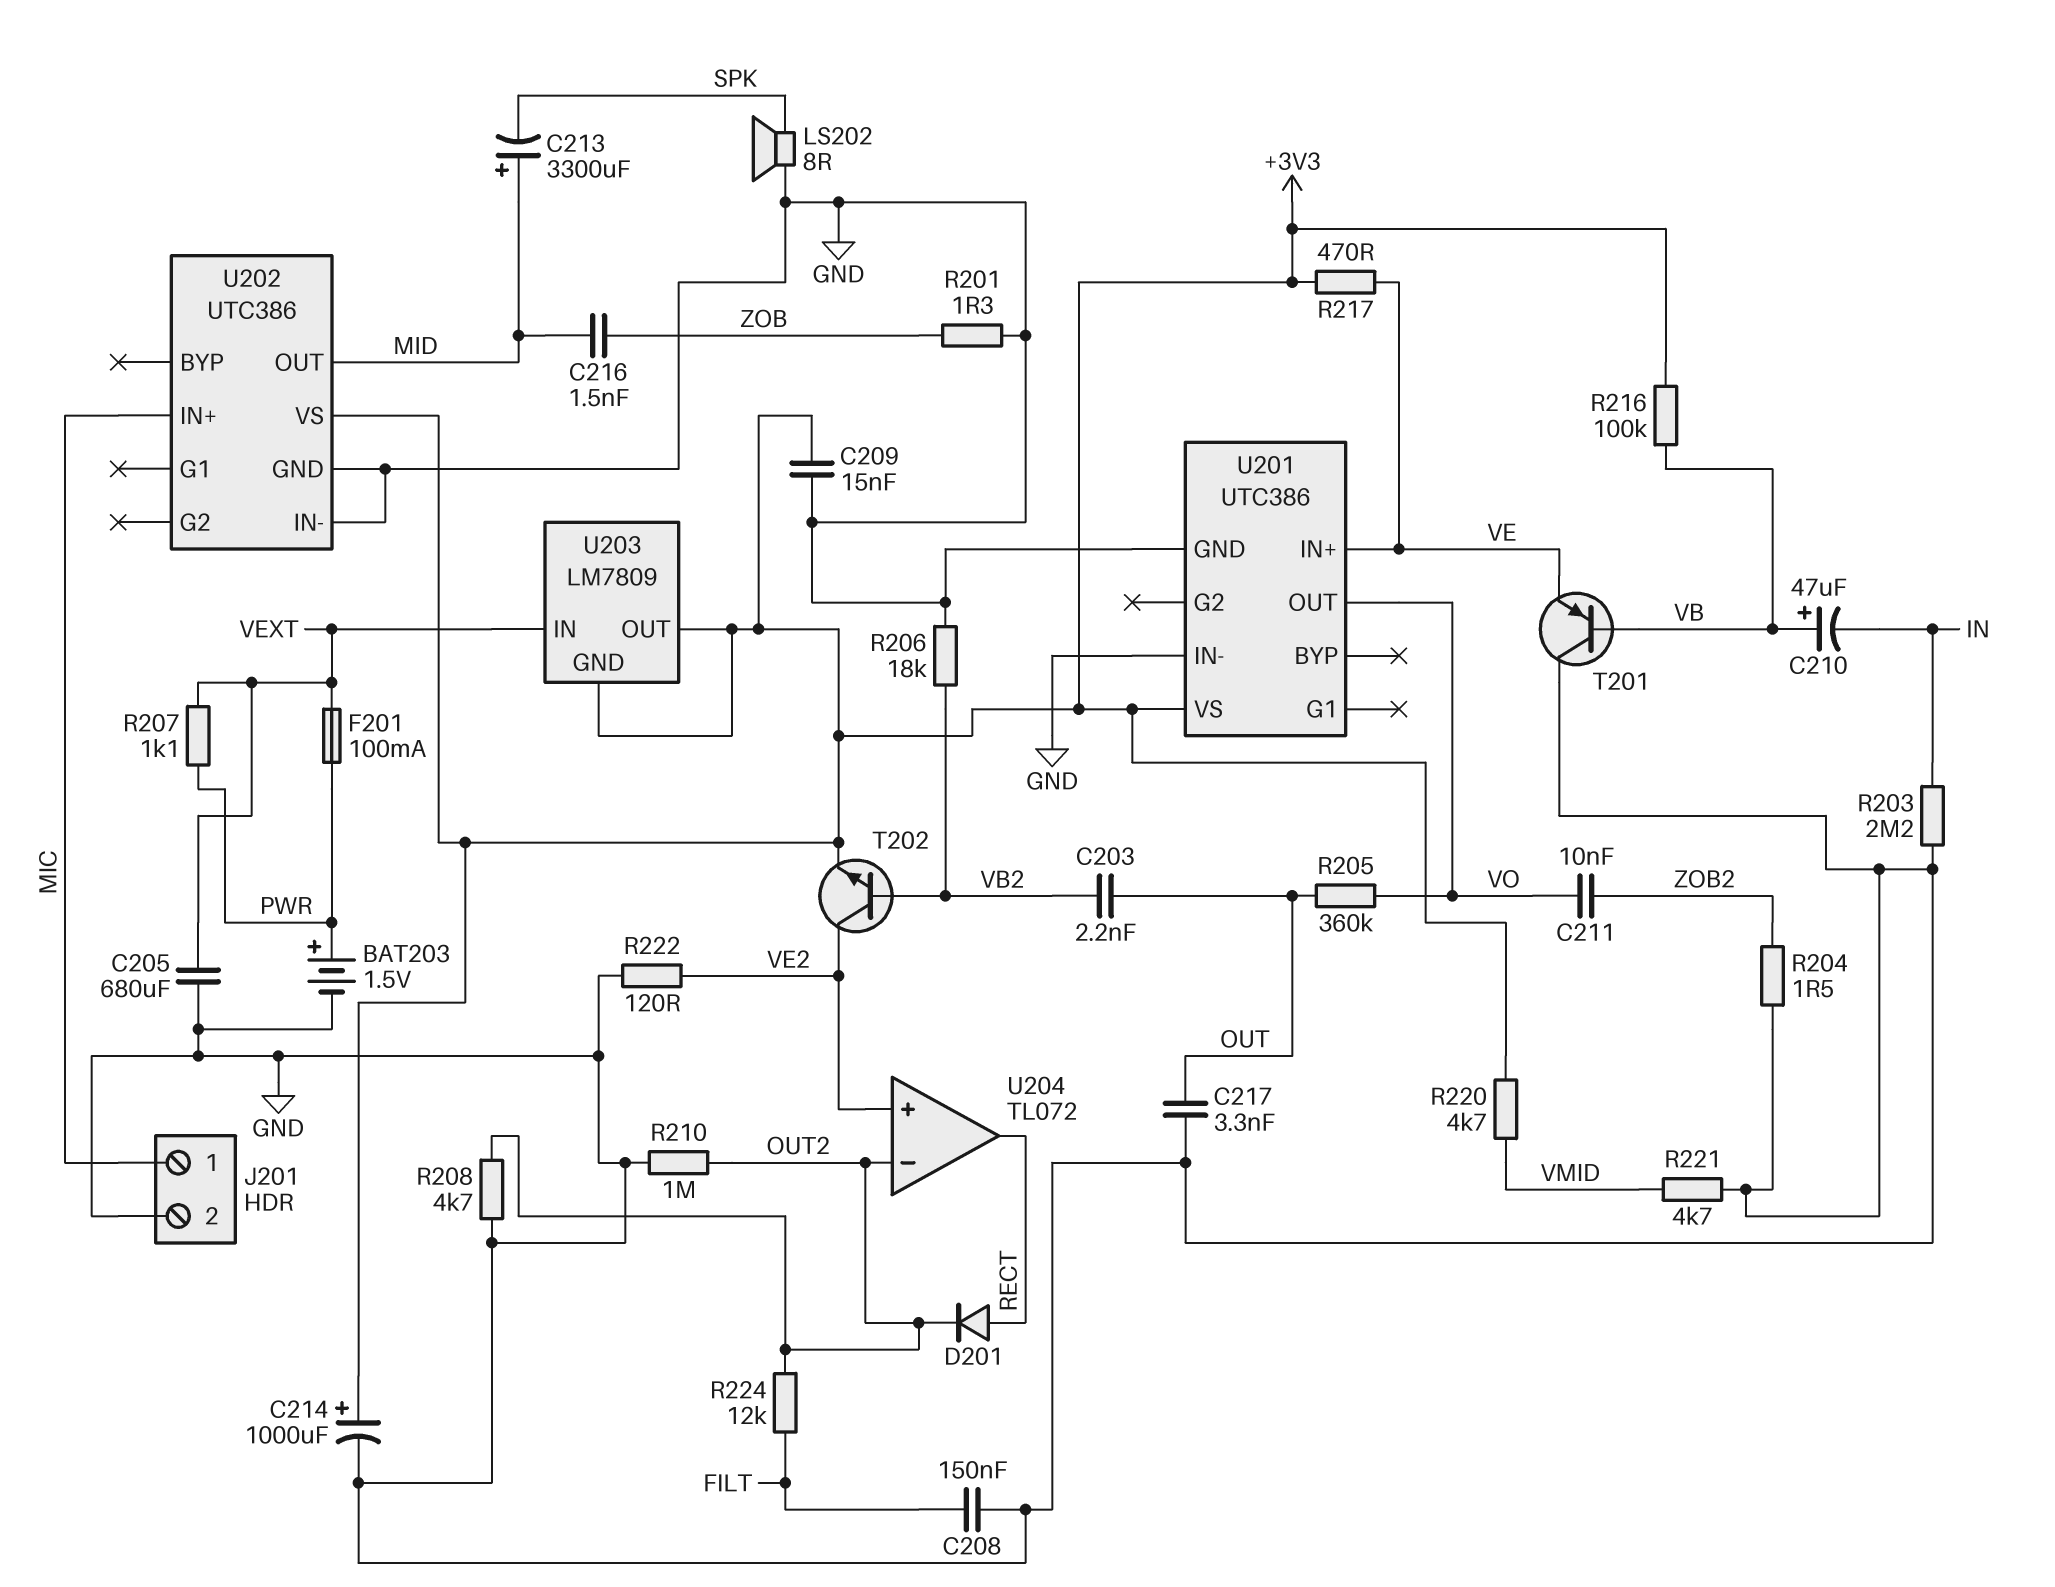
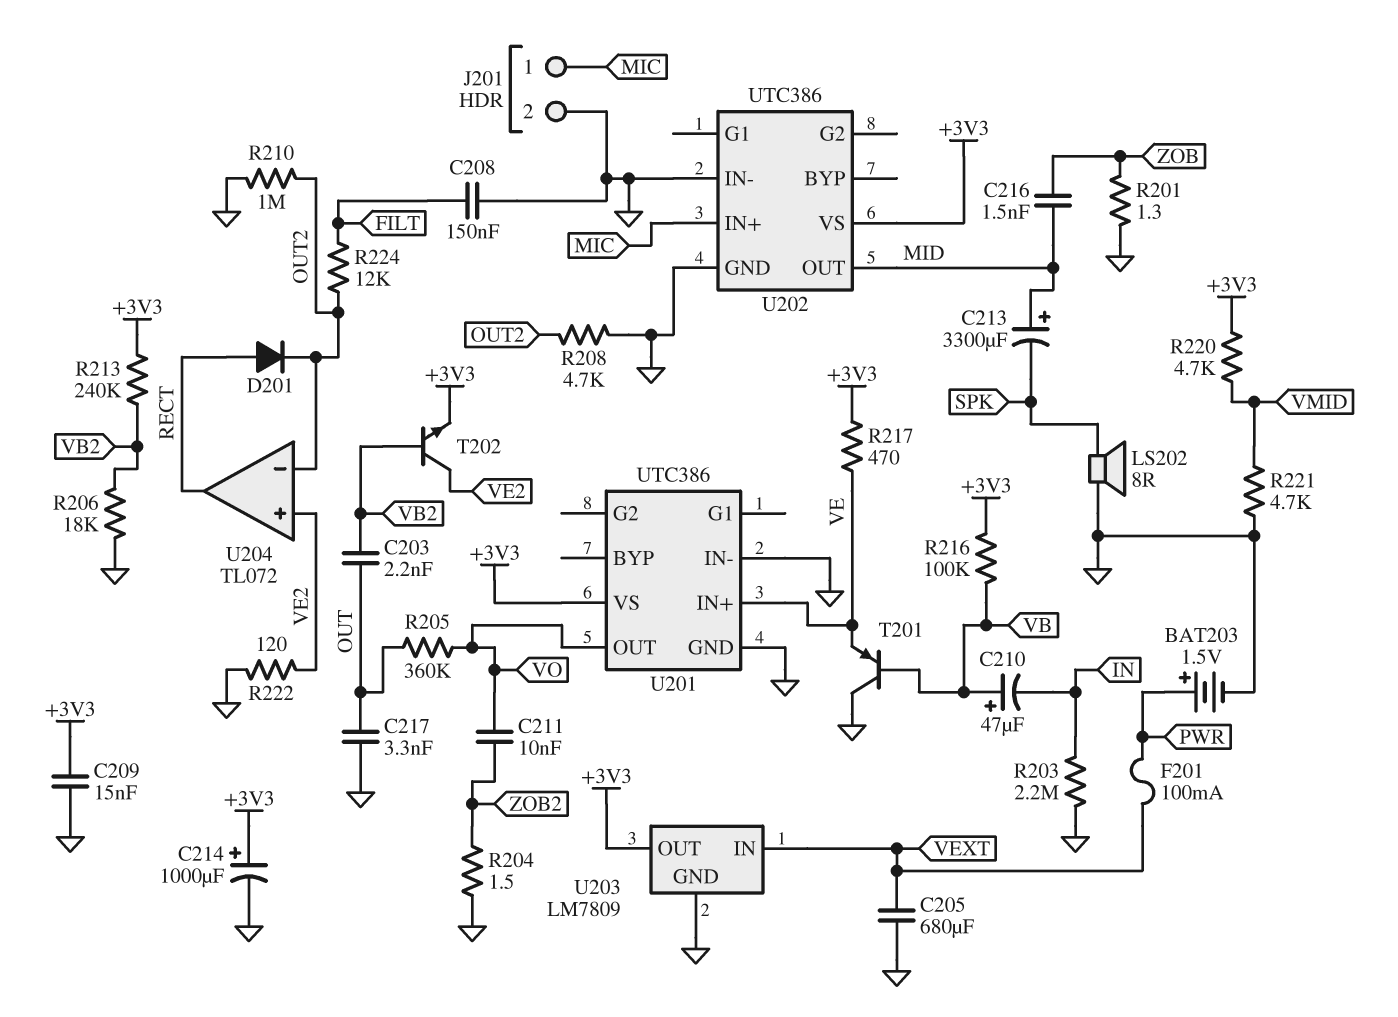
R207: 1.1k (PWR, VEXT) -> none
R213: none -> 240k (+3V3, VB2)
U203 pin GND: +3V3 -> GND

